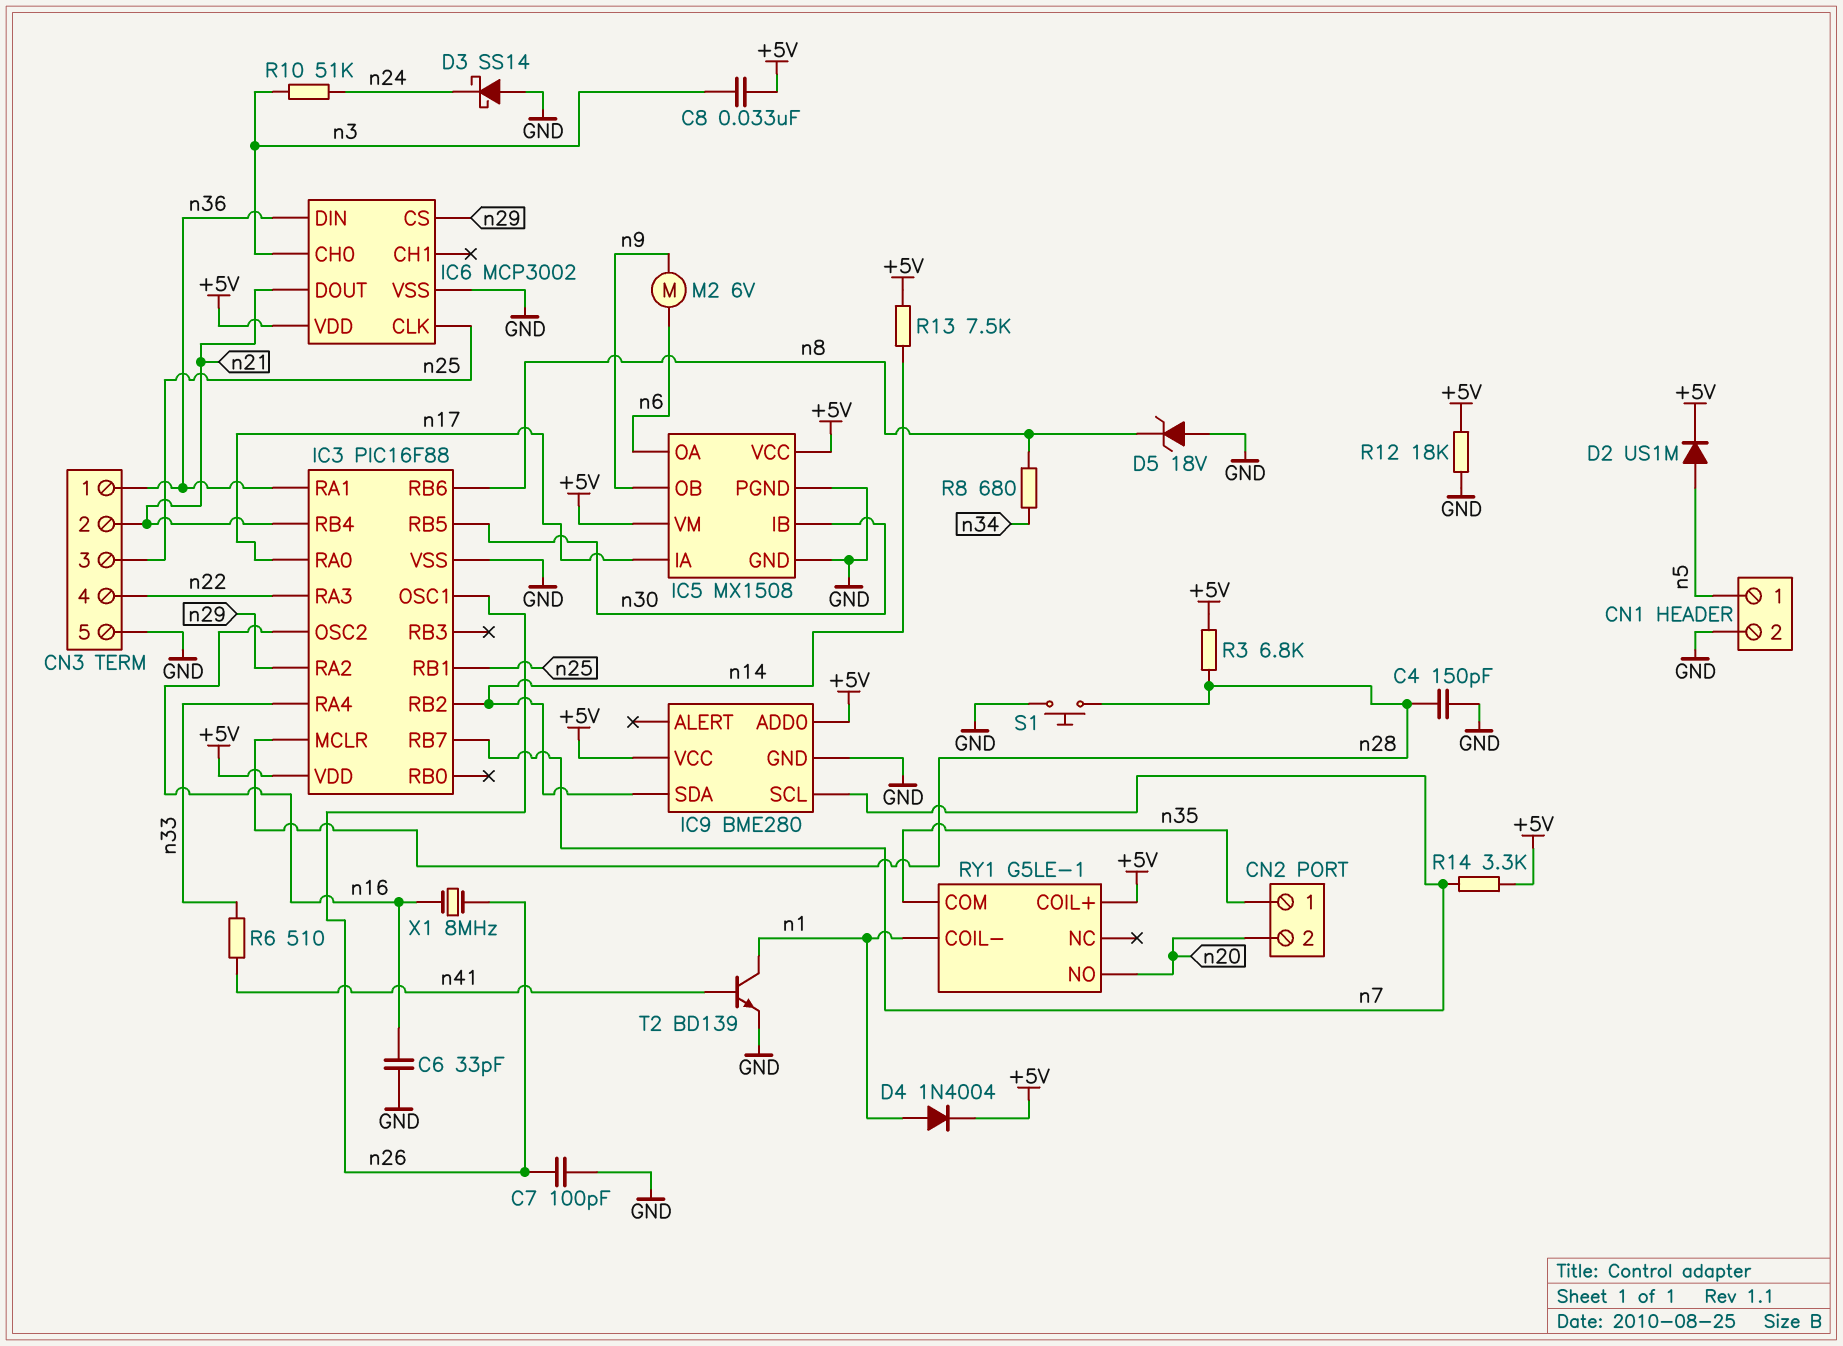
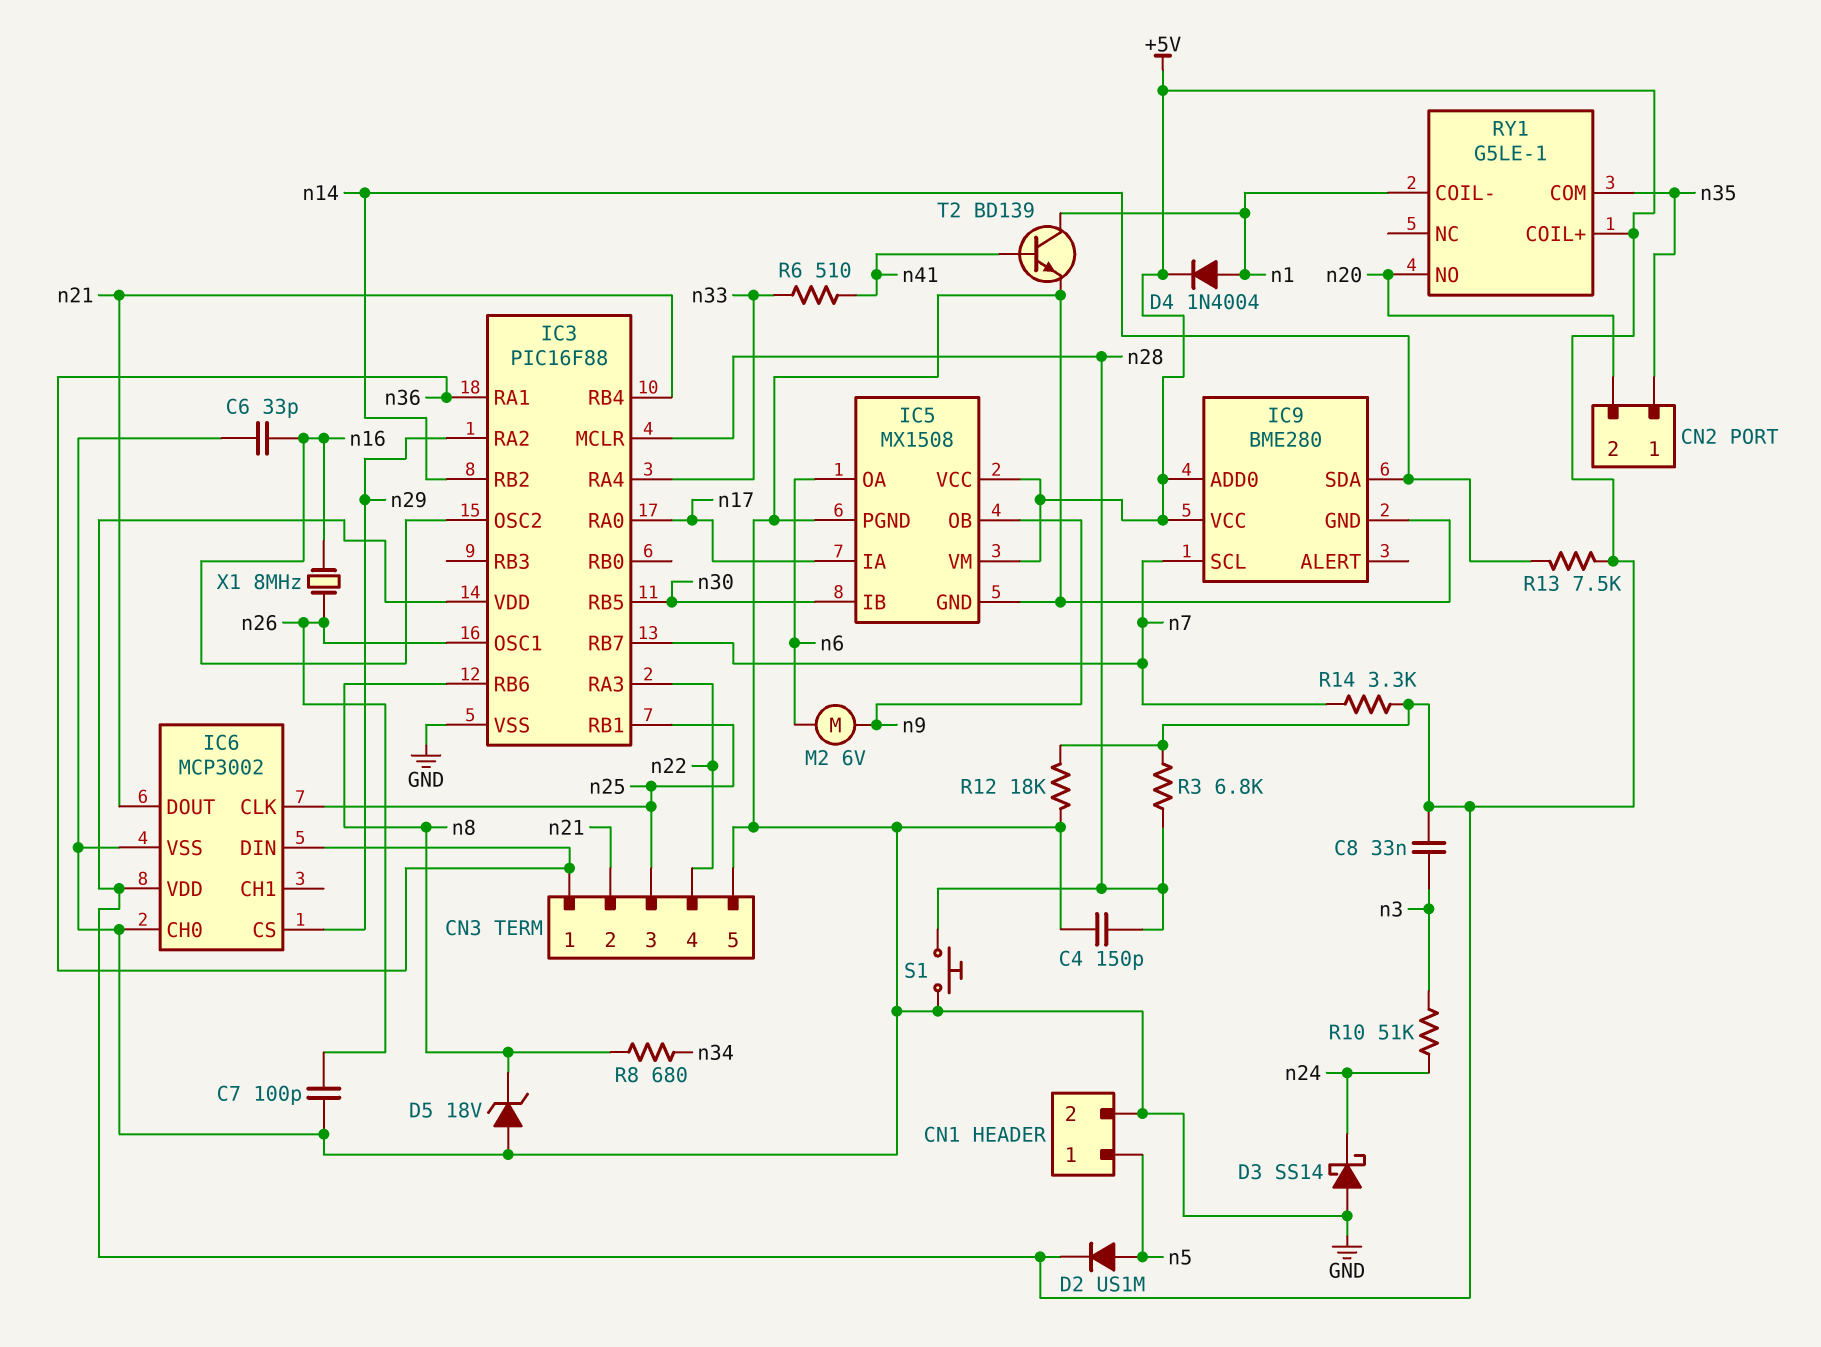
IC6 pin CH0: n3 -> GND

